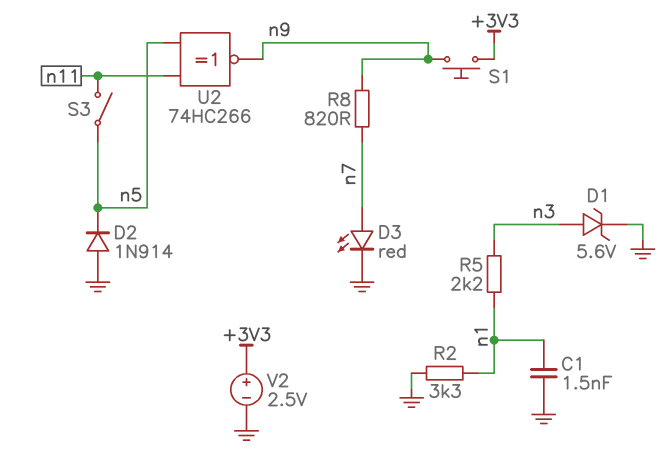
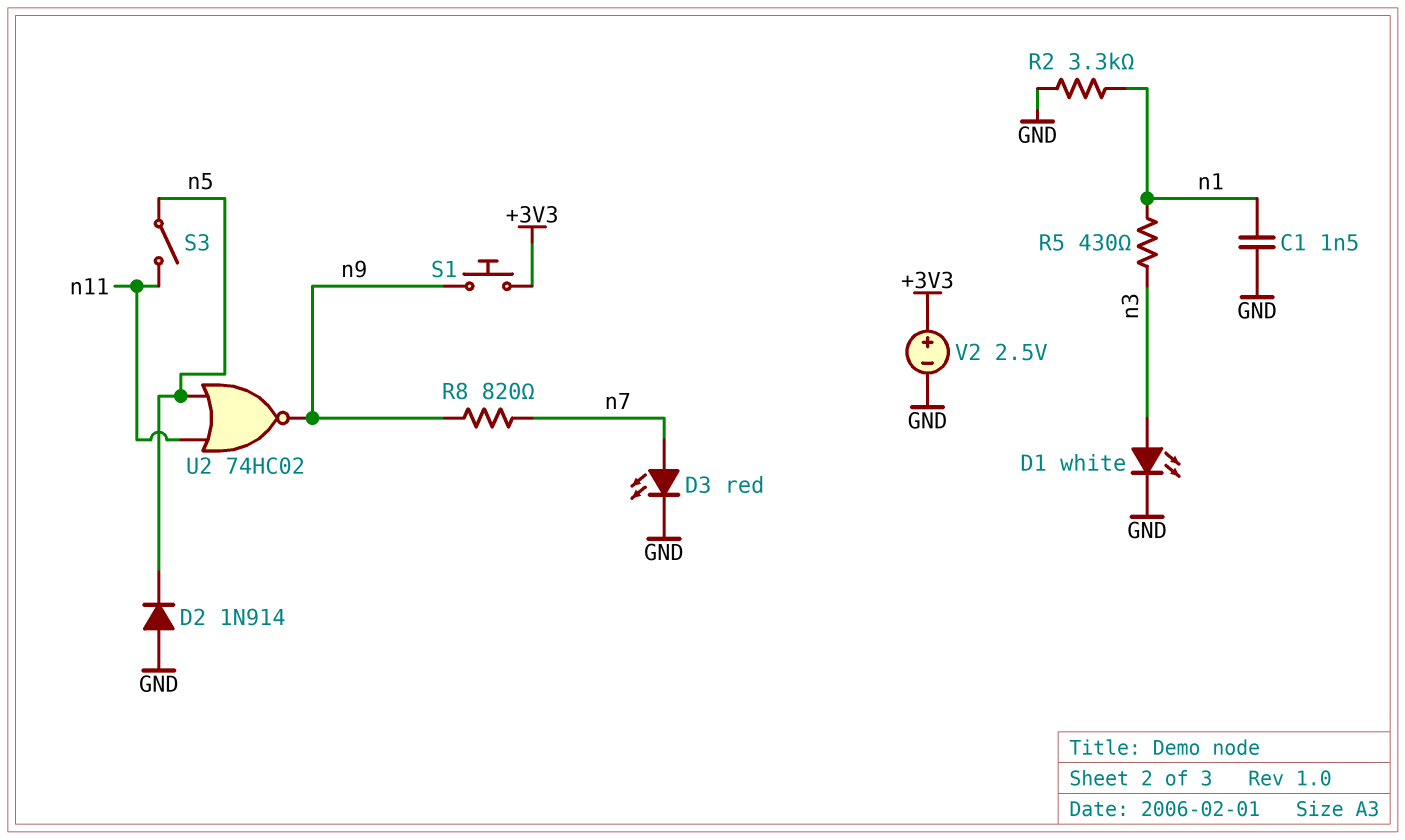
D1: zener 5.6V (A n3, K GND) -> LED white (A n3, K GND)
R5: 2.2k (n1, n3) -> 430 (n1, n3)
U2: XNOR 74HC266 (in n5, in n11, out n9) -> NOR 74HC02 (in n5, in n11, out n9)

